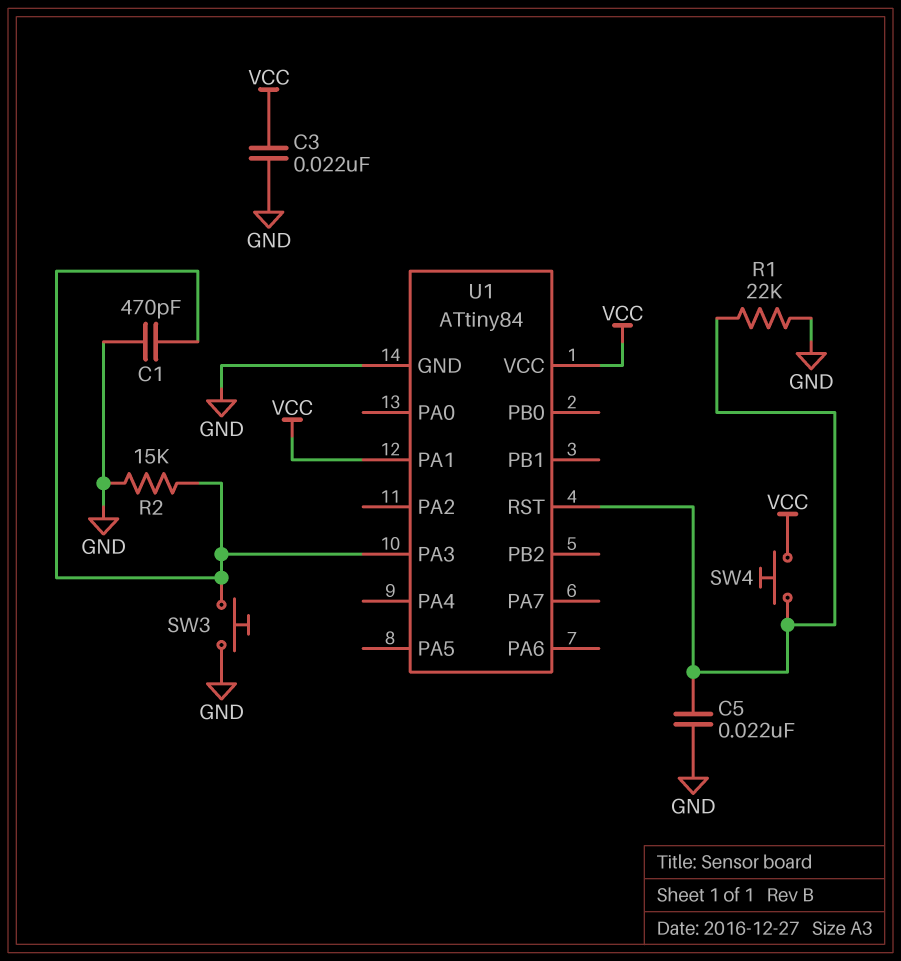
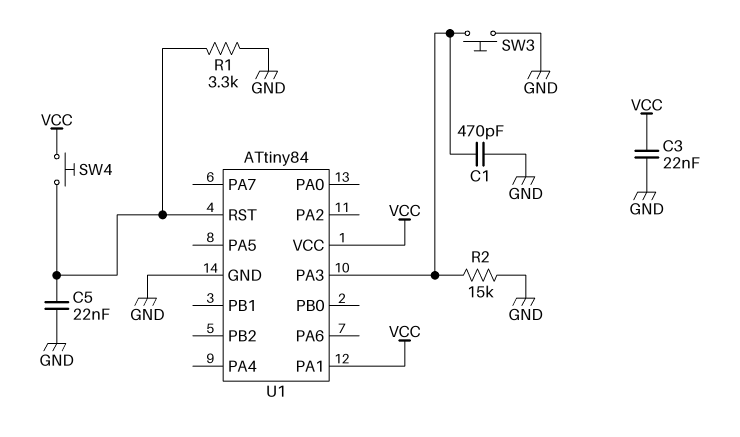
R1: 22k (GND, U1/RST) -> 3.3k (GND, U1/RST)

